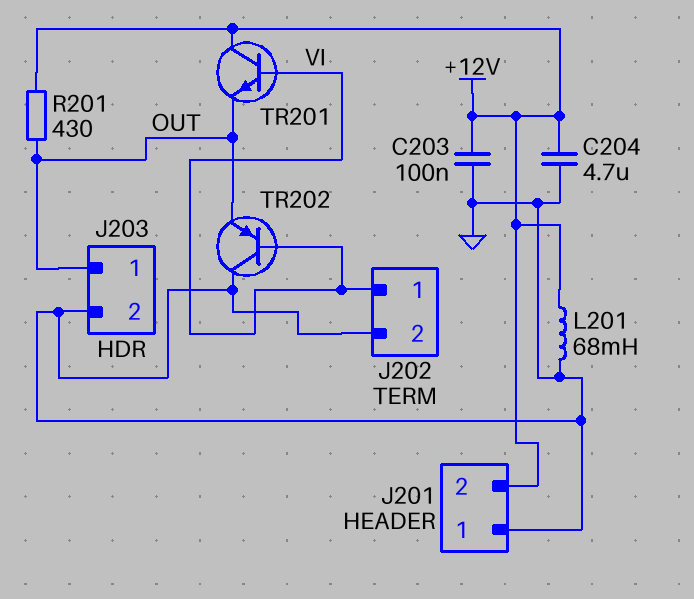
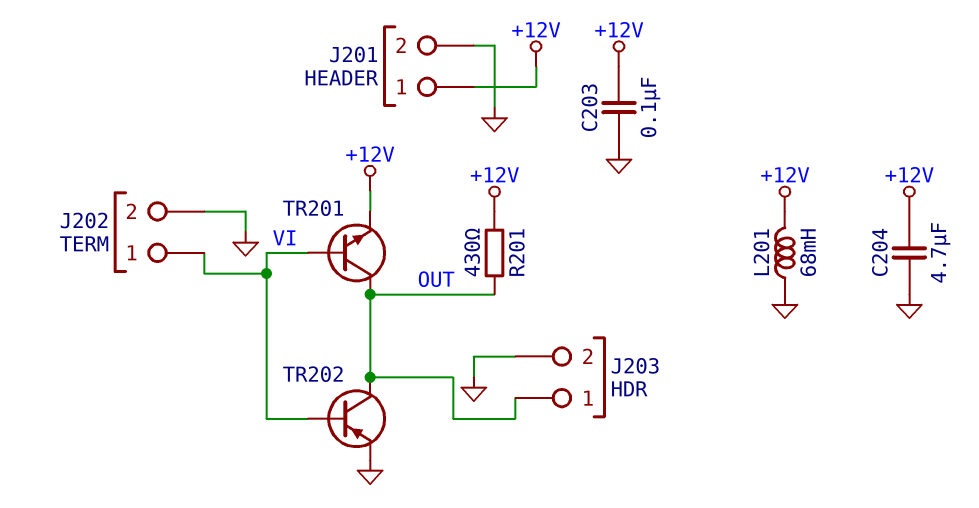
J201 pin 1: GND -> +12V
J201 pin 2: +12V -> GND
TR201: NPN (B VI, C +12V, E OUT) -> NPN (B VI, C OUT, E +12V)
TR202: PNP (B VI, C GND, E OUT) -> PNP (B VI, C OUT, E GND)

